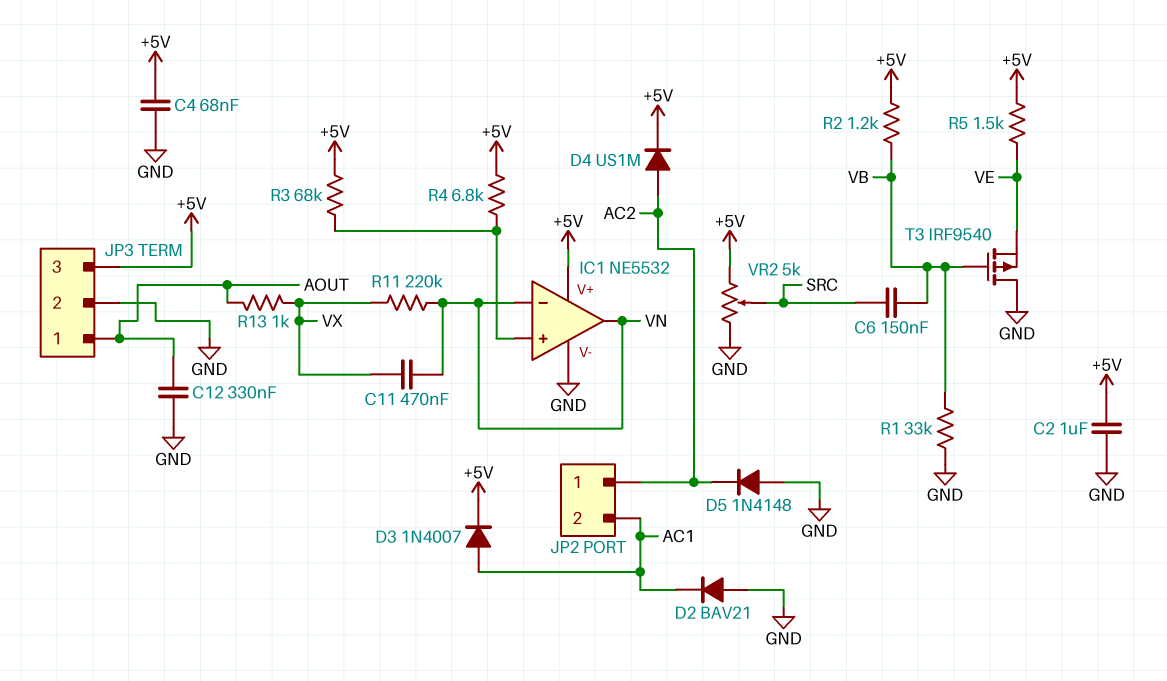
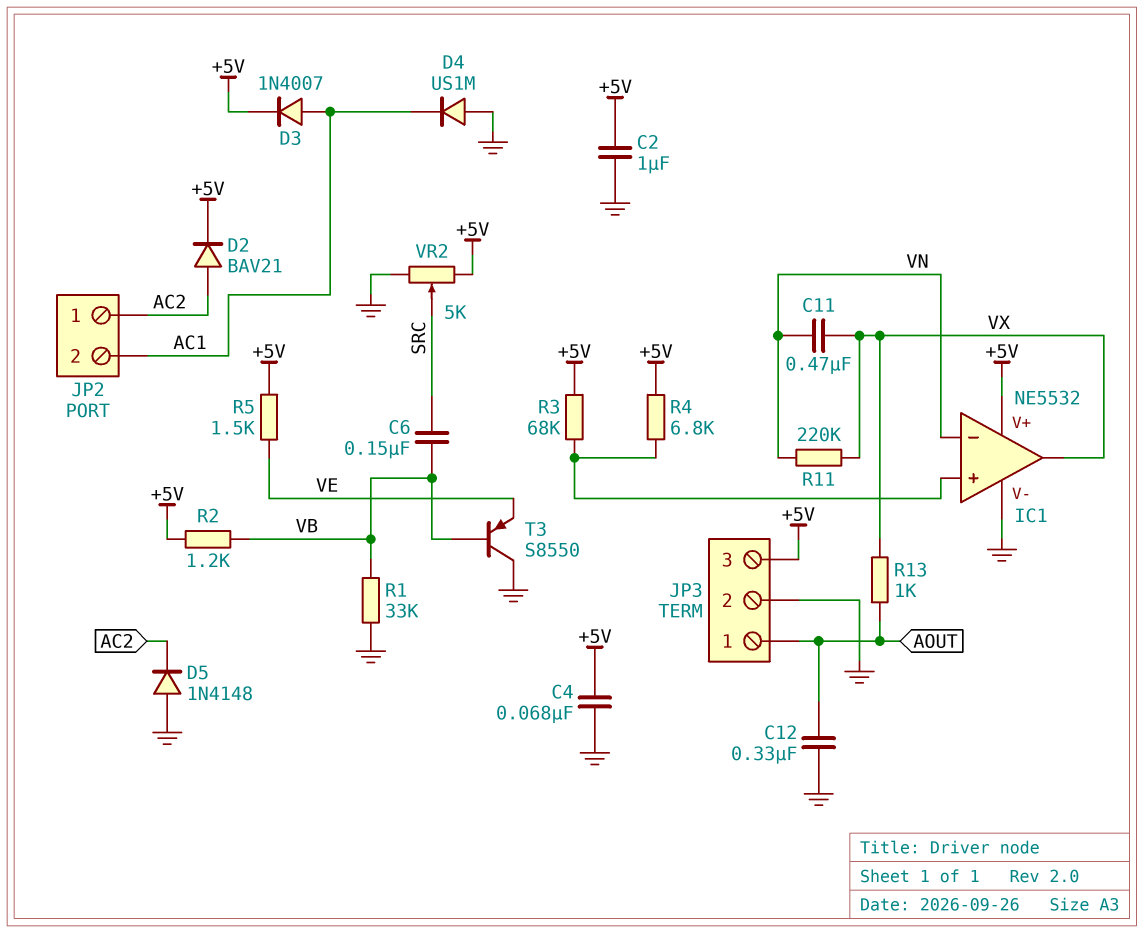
D2: diode BAV21 (A GND, K AC1) -> diode BAV21 (A AC2, K +5V)
D4: diode US1M (A AC2, K +5V) -> diode US1M (A GND, K AC1)
IC1 pin out: VN -> VX
T3: PMOS IRF9540 (G VB, D GND, S VE) -> PNP S8550 (B VB, C GND, E VE)

